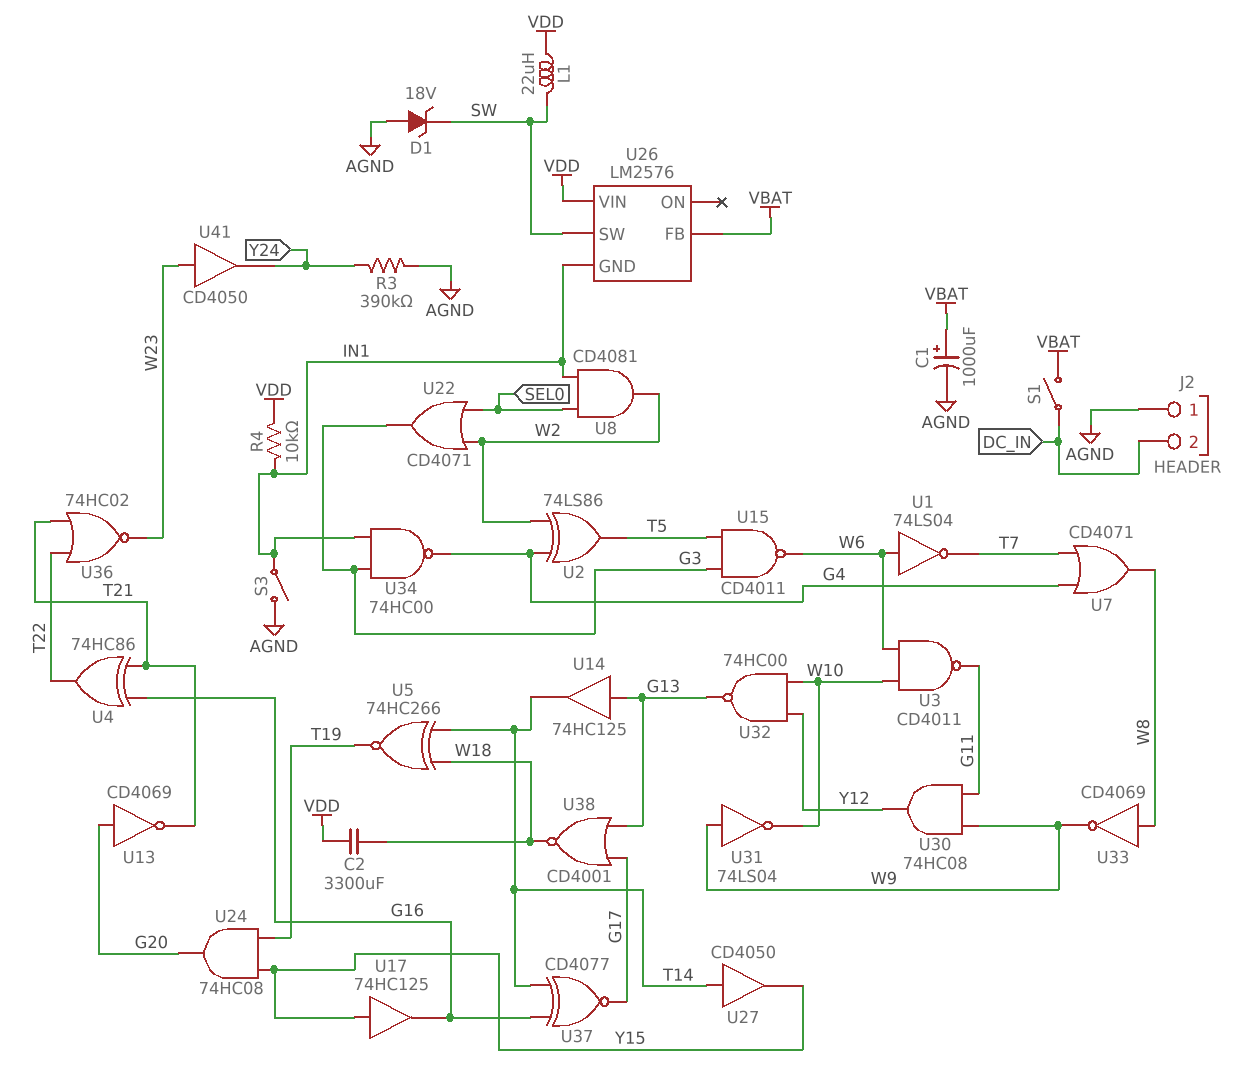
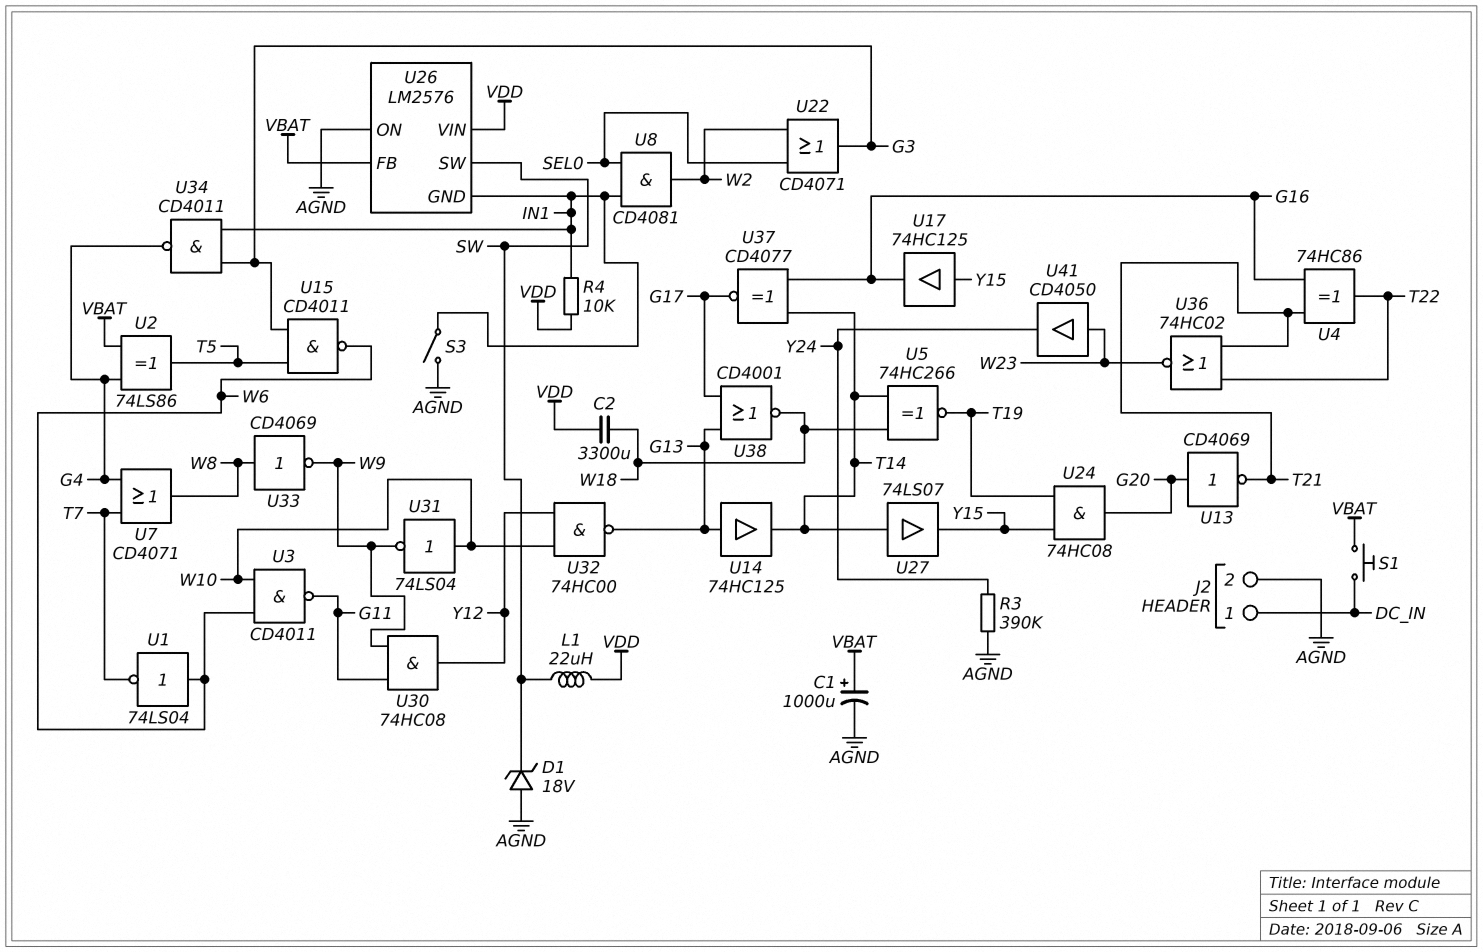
J2 pin 1: AGND -> DC_IN
J2 pin 2: DC_IN -> AGND
S1: switch (DC_IN, VBAT) -> button (DC_IN, VBAT)
U2: XOR 74LS86 (in G4, in W2, out T5) -> XOR 74LS86 (in G4, in VBAT, out T5)
U26 pin ON: none -> AGND
U27: buffer CD4050 (in T14, out Y15) -> buffer 74LS07 (in T14, out Y15)
U31: NOT 74LS04 (in W9, out W10) -> NOT 74LS04 (in W10, out W9)
U34: NAND 74HC00 (in G3, in IN1, out G4) -> NAND CD4011 (in G3, in IN1, out G4)

